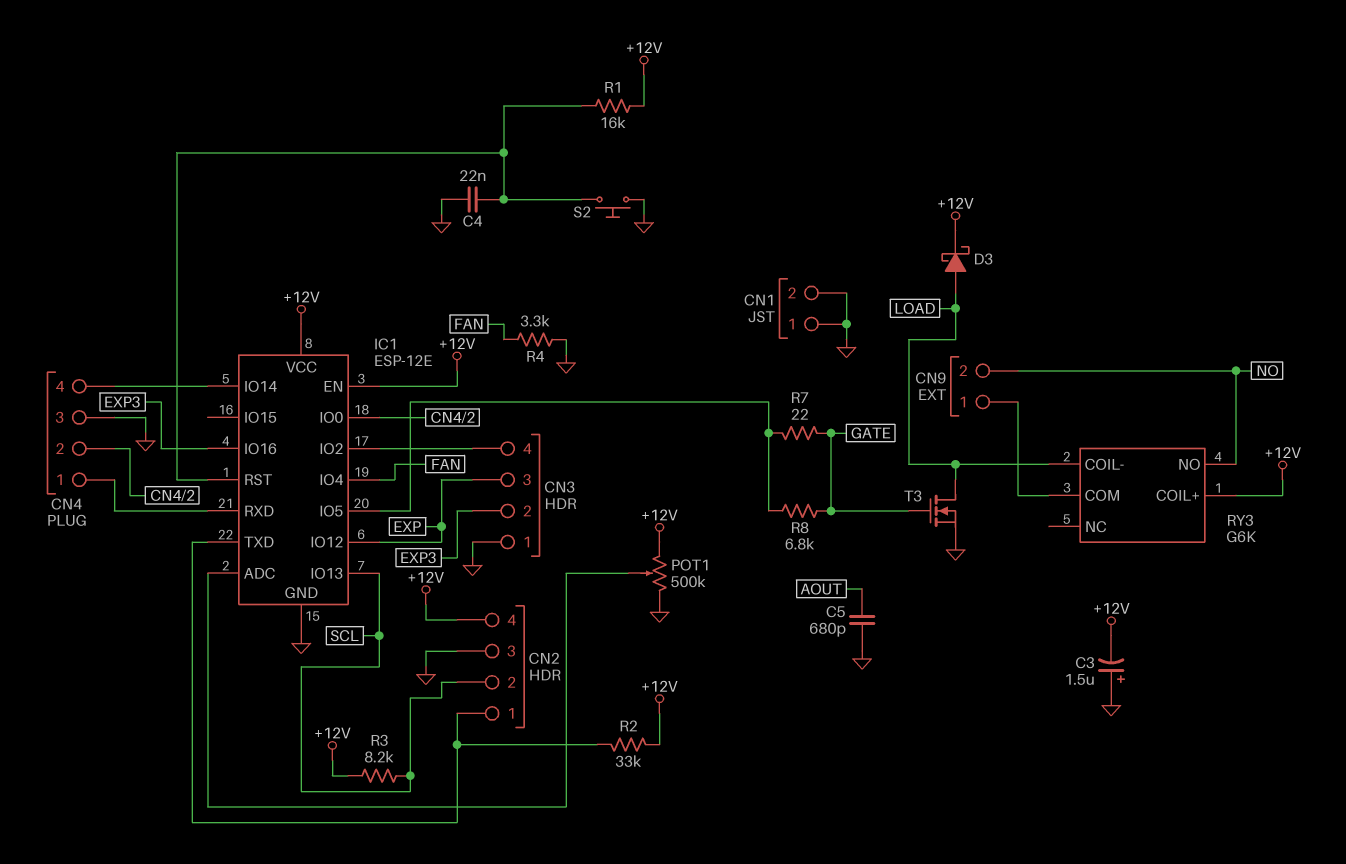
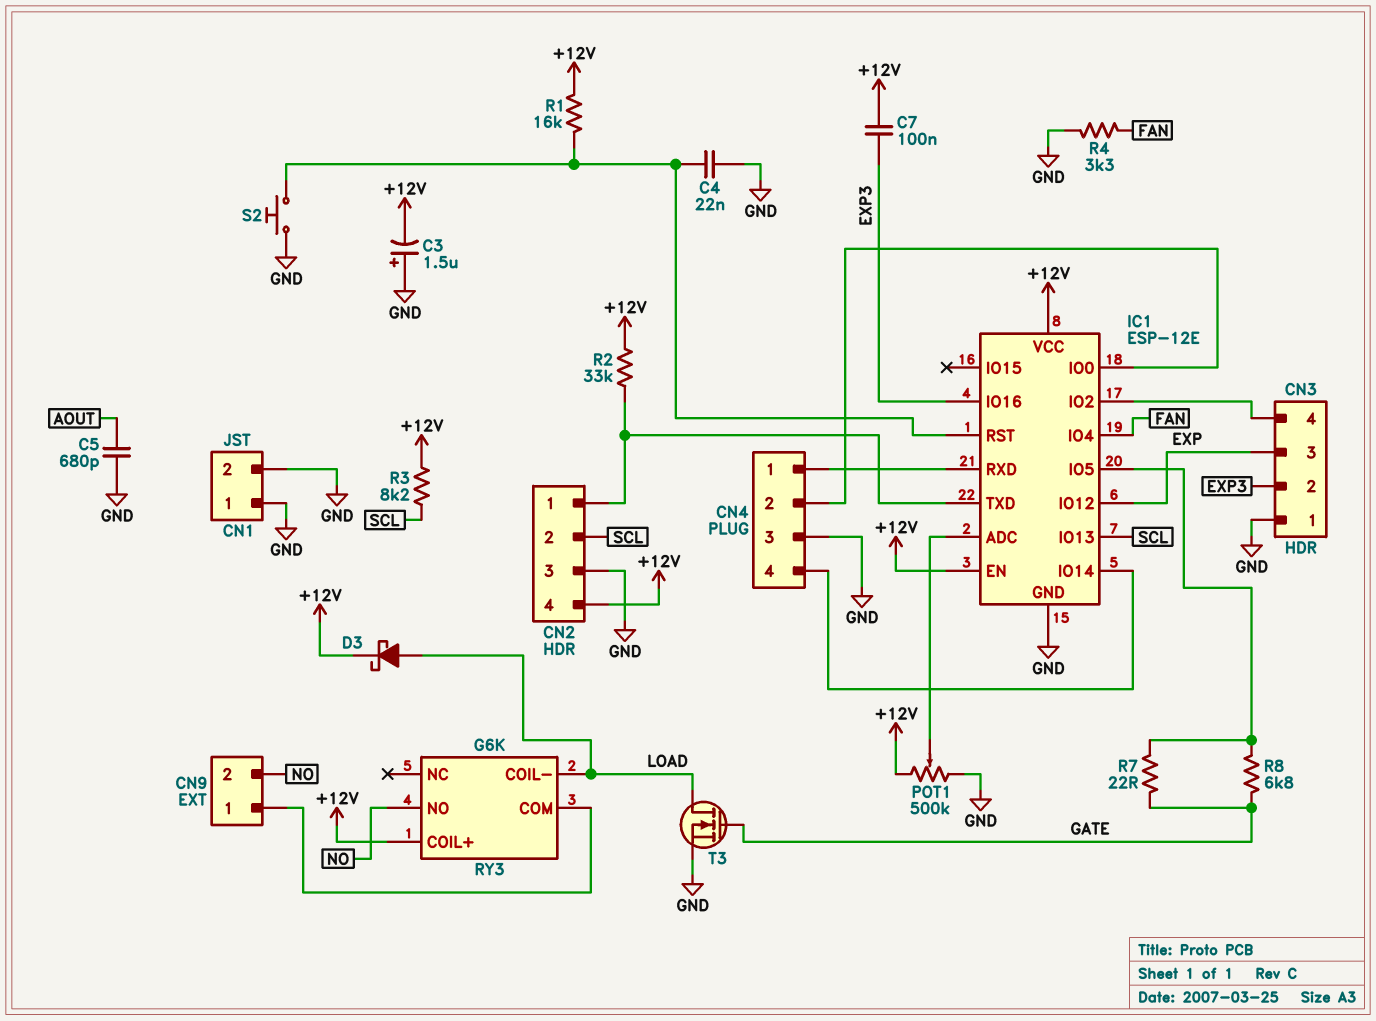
C7: none -> 100nF (+12V, EXP3)

